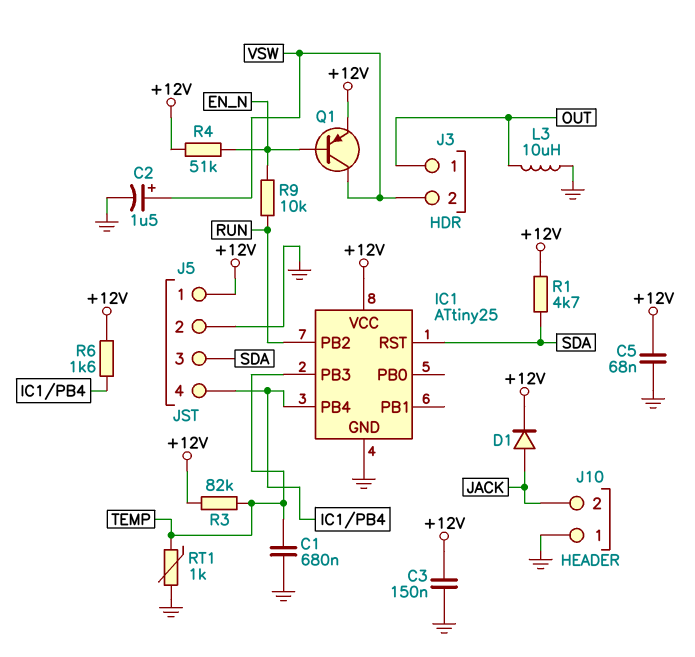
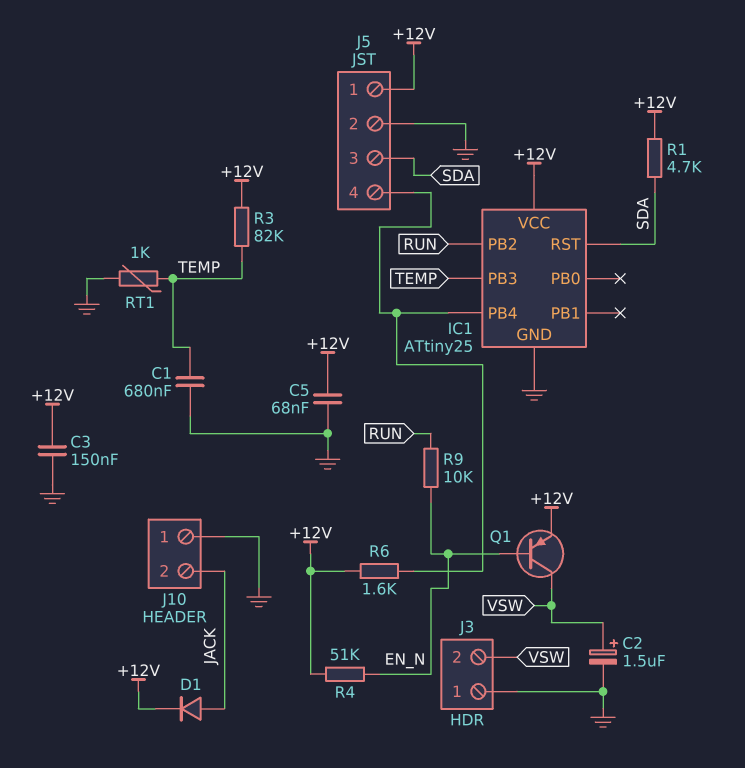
J3 pin 1: OUT -> GND
L3: 10uH (GND, OUT) -> none

